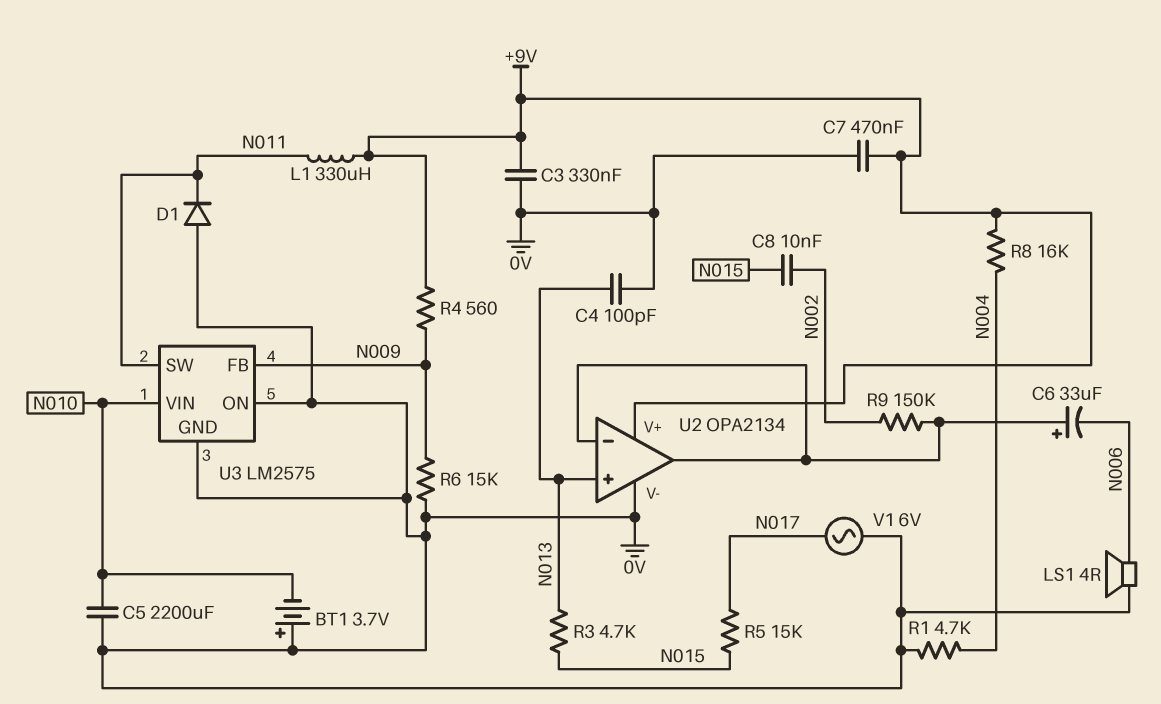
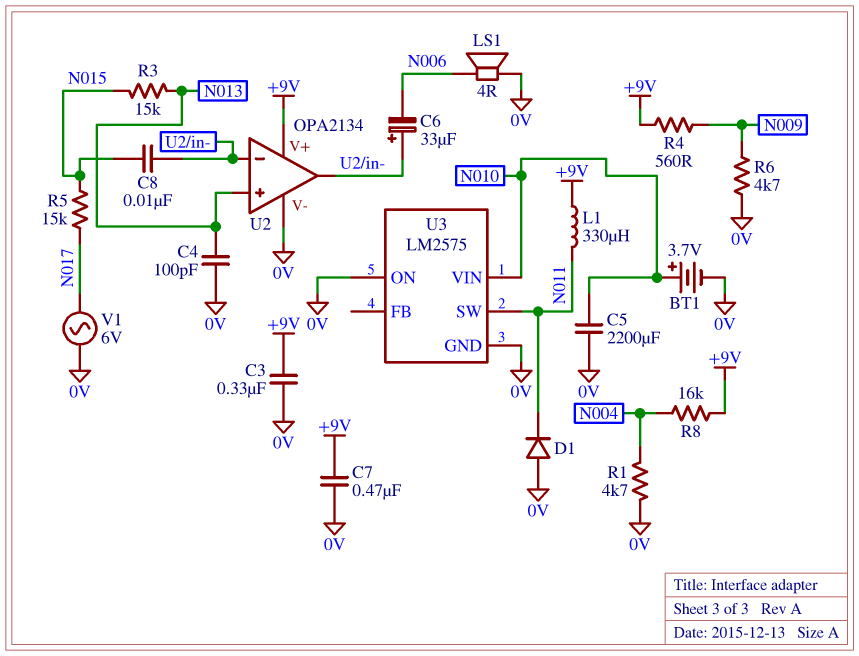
BT1: 3.7V (plus 0V, minus N010) -> 3.7V (plus N010, minus 0V)
C8: 10nF (N002, N015) -> 10nF (N015, U2/in-)
R3: 4.7k (N013, N015) -> 15k (N013, N015)
R6: 15k (0V, N009) -> 4.7k (0V, N009)
R9: 150k (N002, U2/in-) -> none
U3 pin FB: N009 -> none

